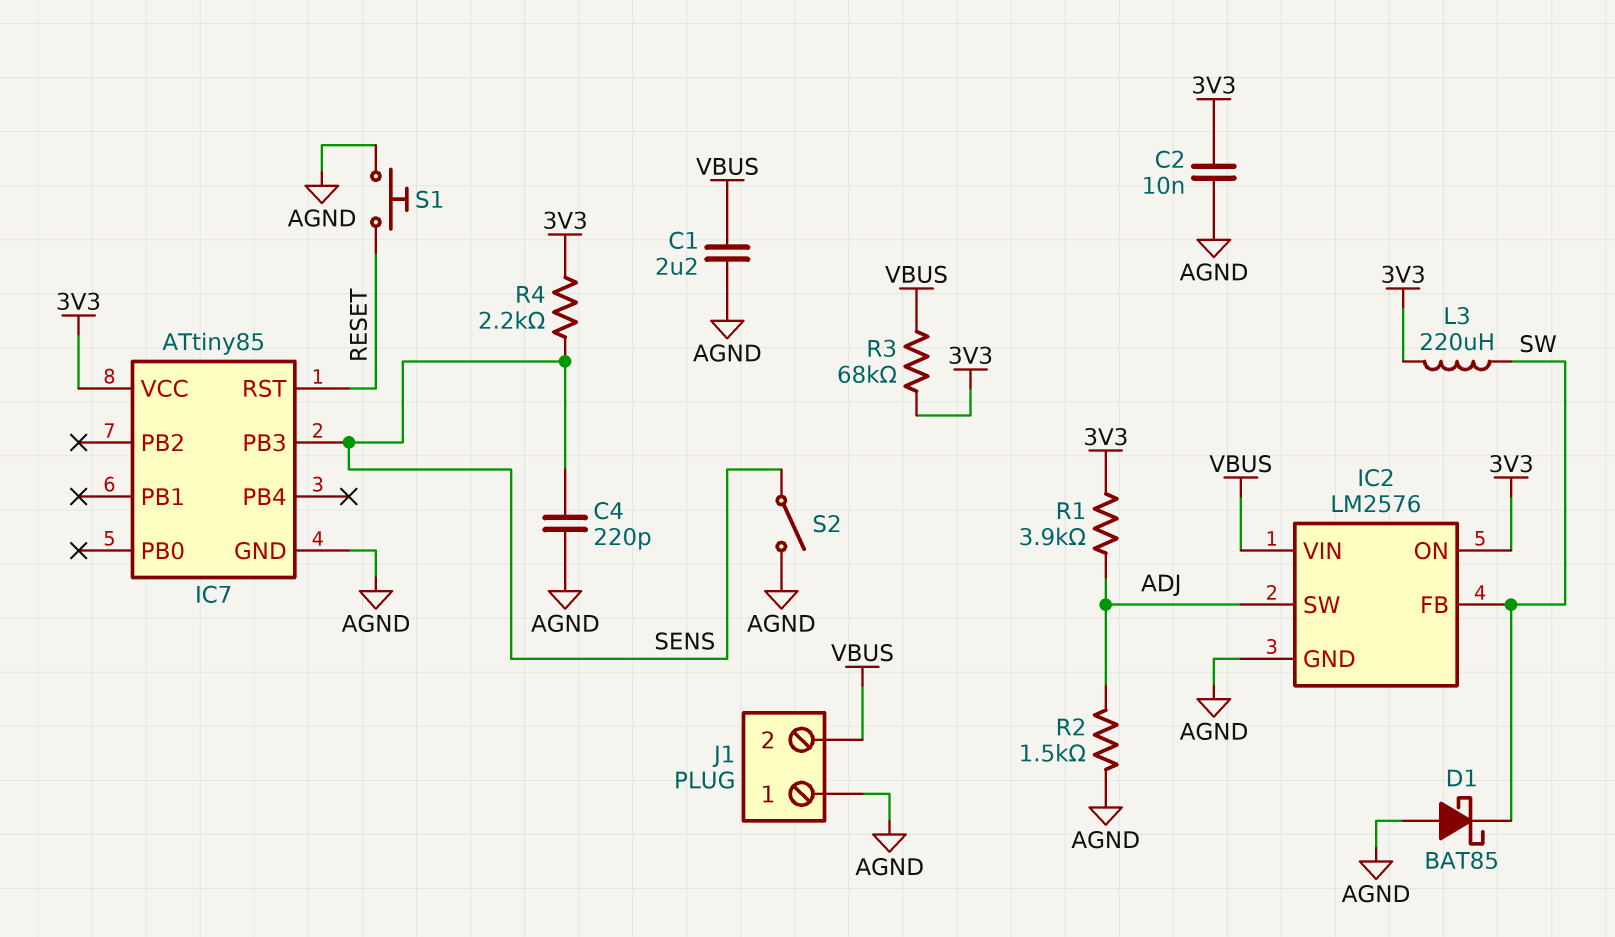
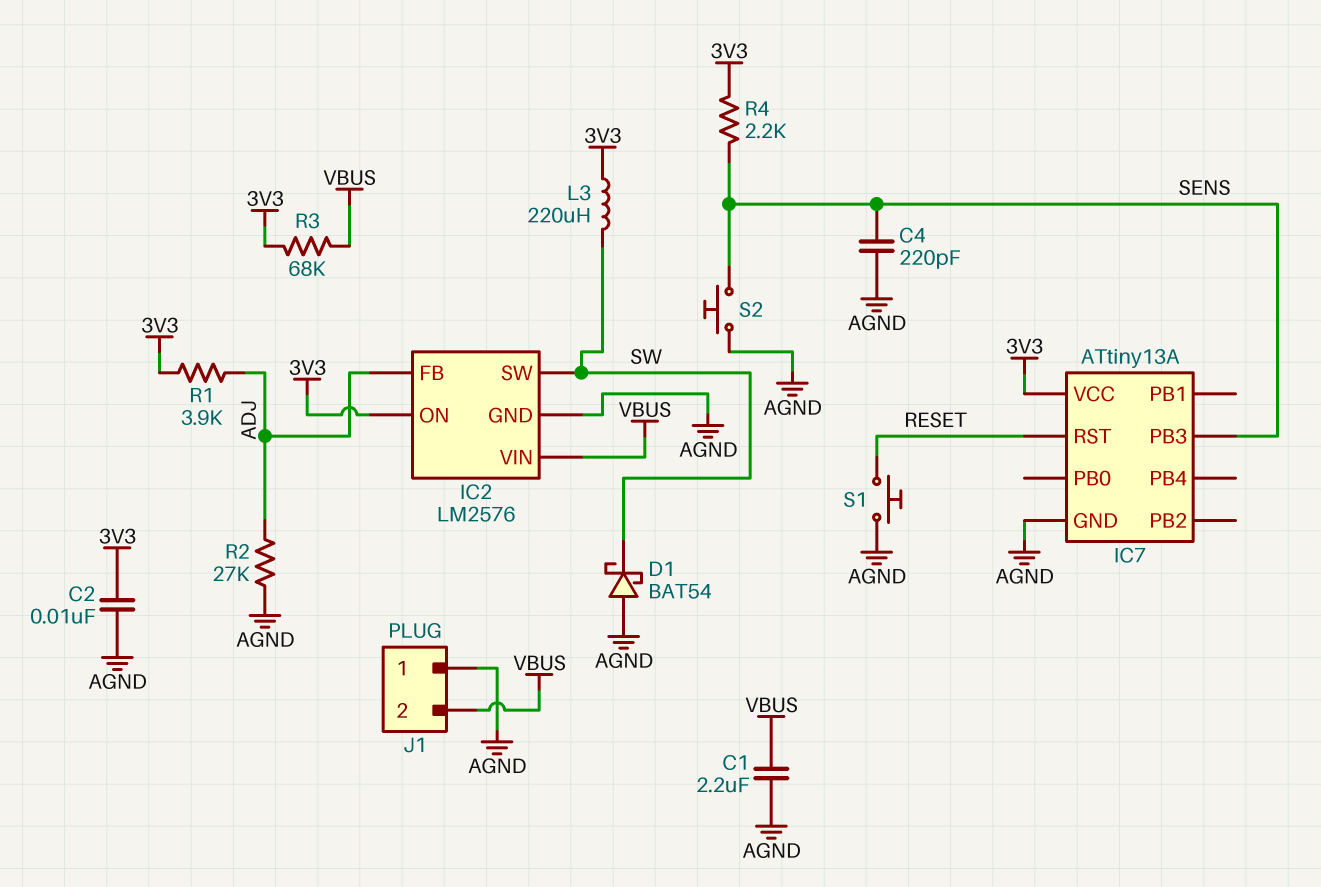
D1: schottky BAT85 (A AGND, K SW) -> schottky BAT54 (A AGND, K SW)
IC2 pin FB: SW -> ADJ
IC2 pin SW: ADJ -> SW
IC7: ATtiny85 -> ATtiny13A
R2: 1.5k (ADJ, AGND) -> 27k (ADJ, AGND)
S2: switch (AGND, SENS) -> button (AGND, SENS)

